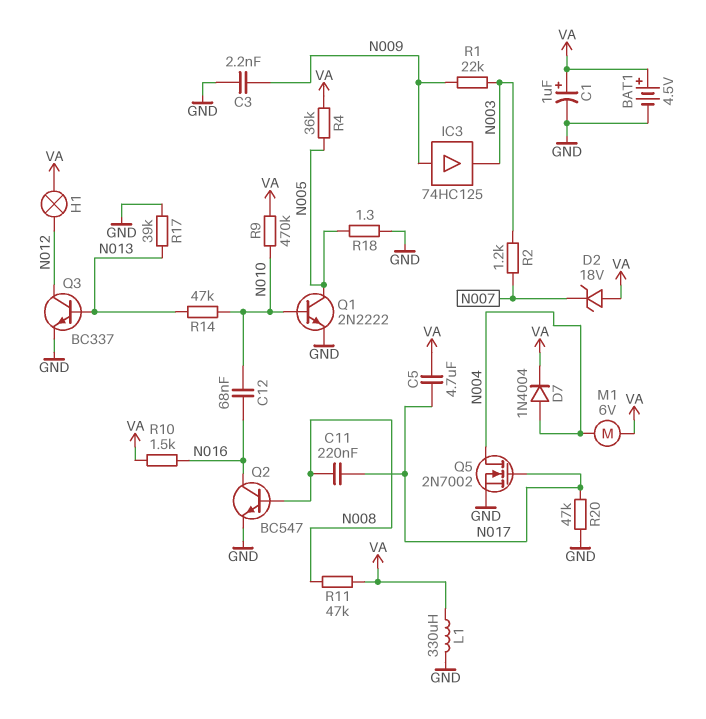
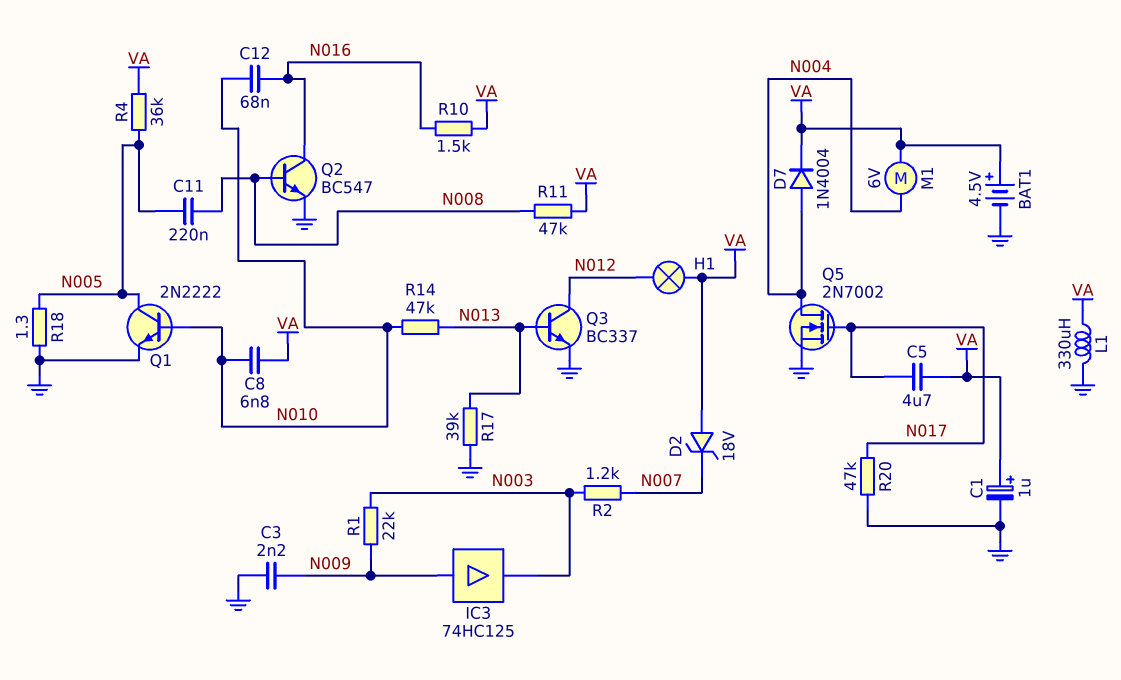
C8: none -> 6.8nF (N010, VA)
C11: 220nF (N008, N017) -> 220nF (N005, N008)
R9: 470k (N010, VA) -> none

